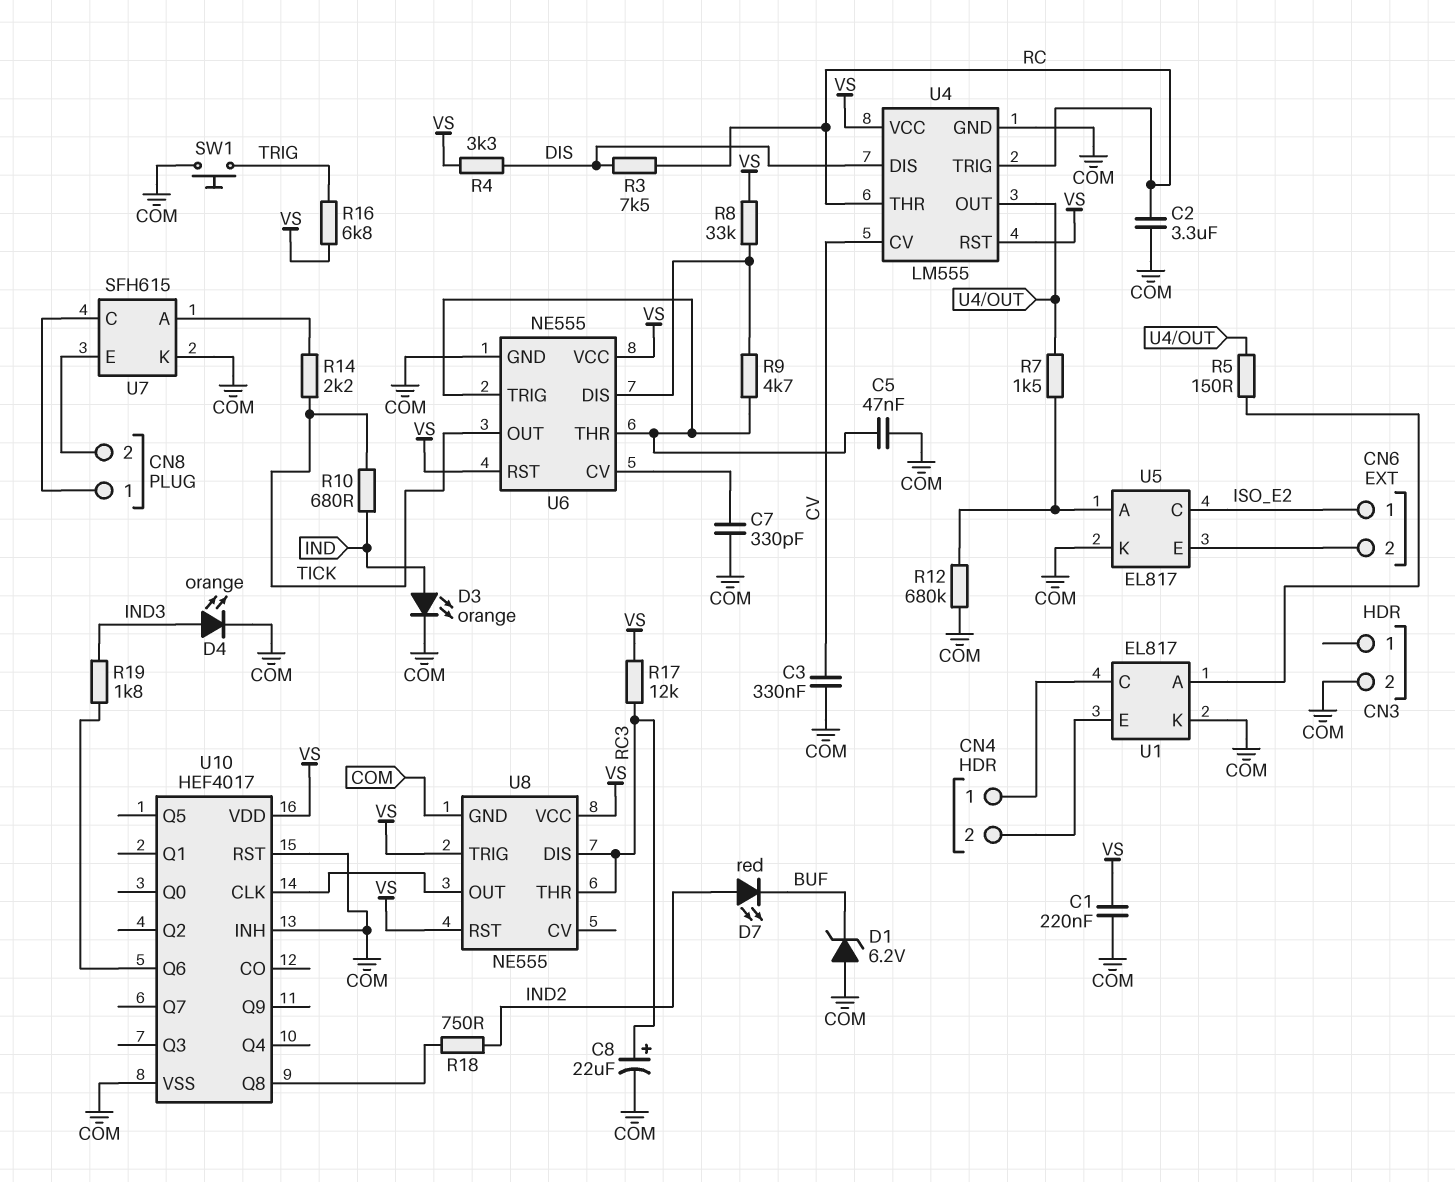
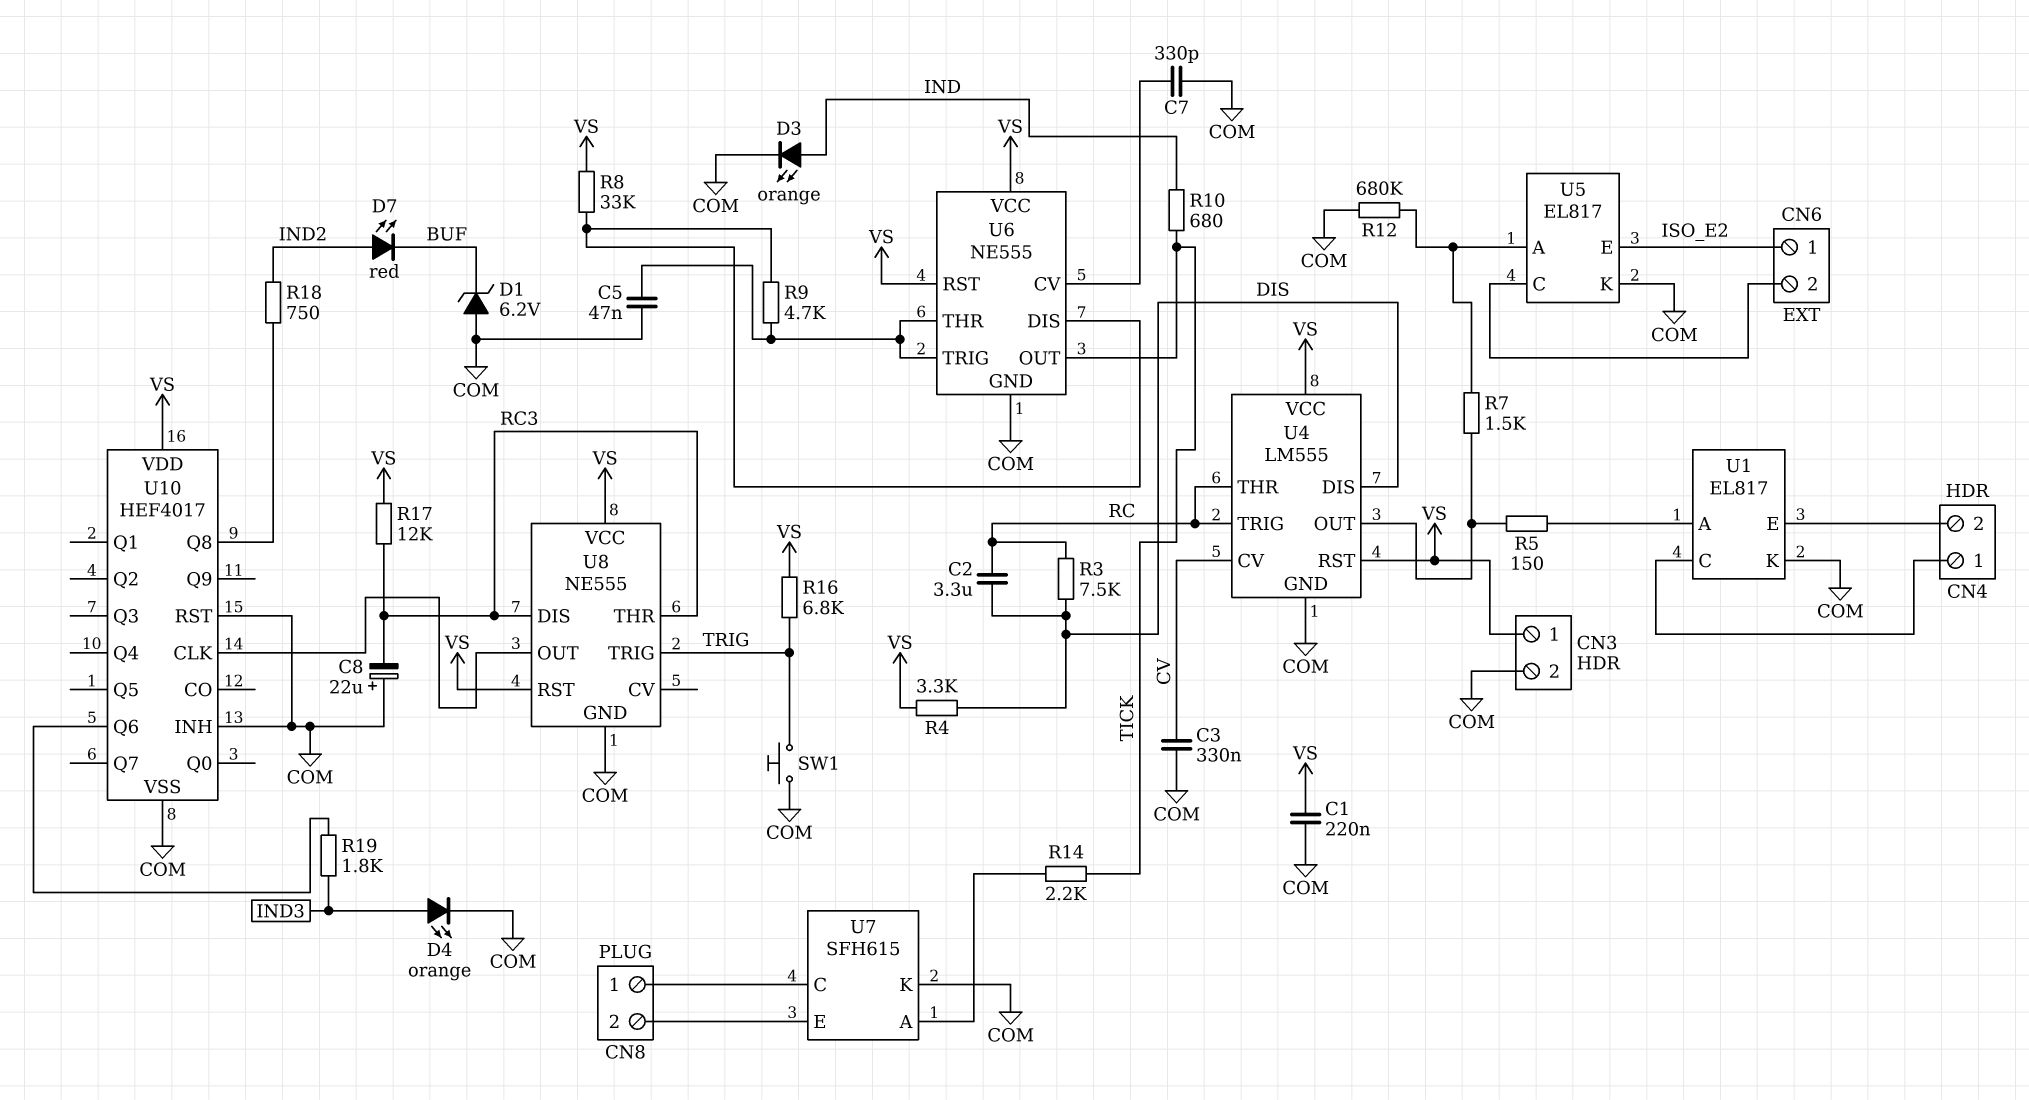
C2: 3.3uF (COM, RC) -> 3.3uF (DIS, RC)
C8: 22uF (plus RC3, minus COM) -> 22uF (plus COM, minus RC3)
CN3 pin 1: none -> VS
U5 pin C: ISO_E2 -> CN6/2
U5 pin E: CN6/2 -> ISO_E2
U8 pin TRIG: VS -> TRIG

